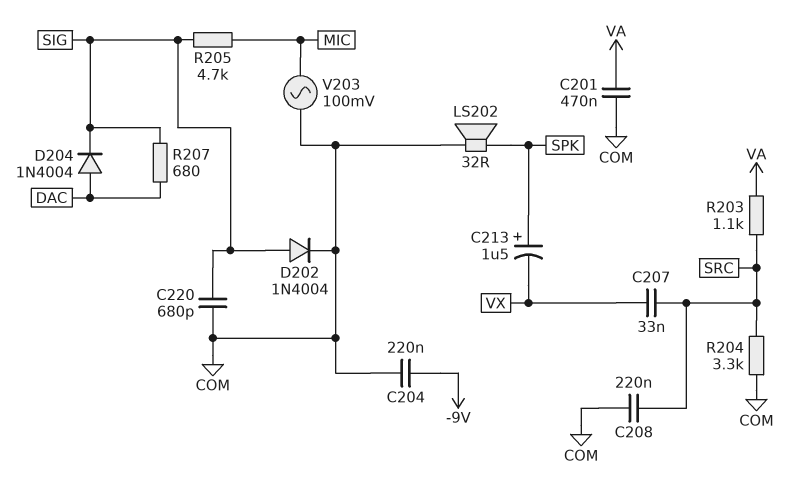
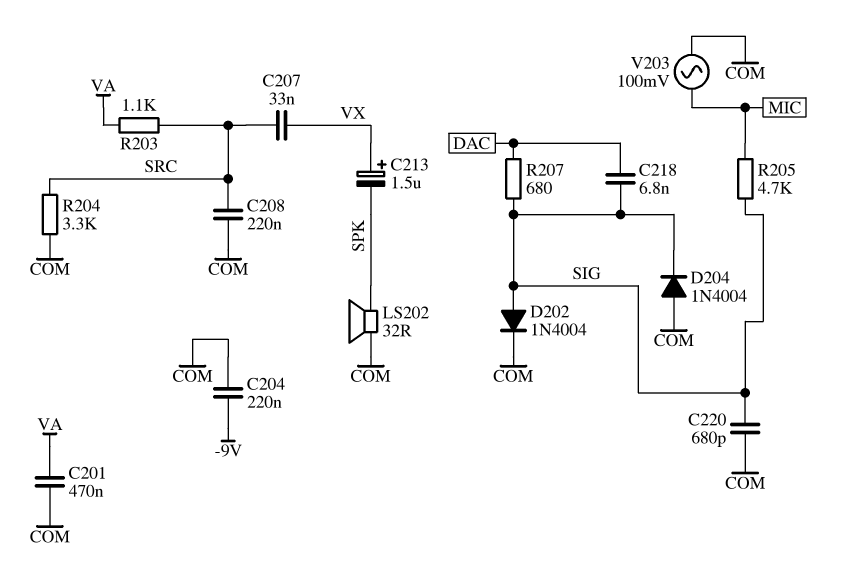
C213: 1.5uF (plus SPK, minus VX) -> 1.5uF (plus VX, minus SPK)
C218: none -> 6.8nF (DAC, SIG)
D204: diode 1N4004 (A DAC, K SIG) -> diode 1N4004 (A COM, K SIG)

